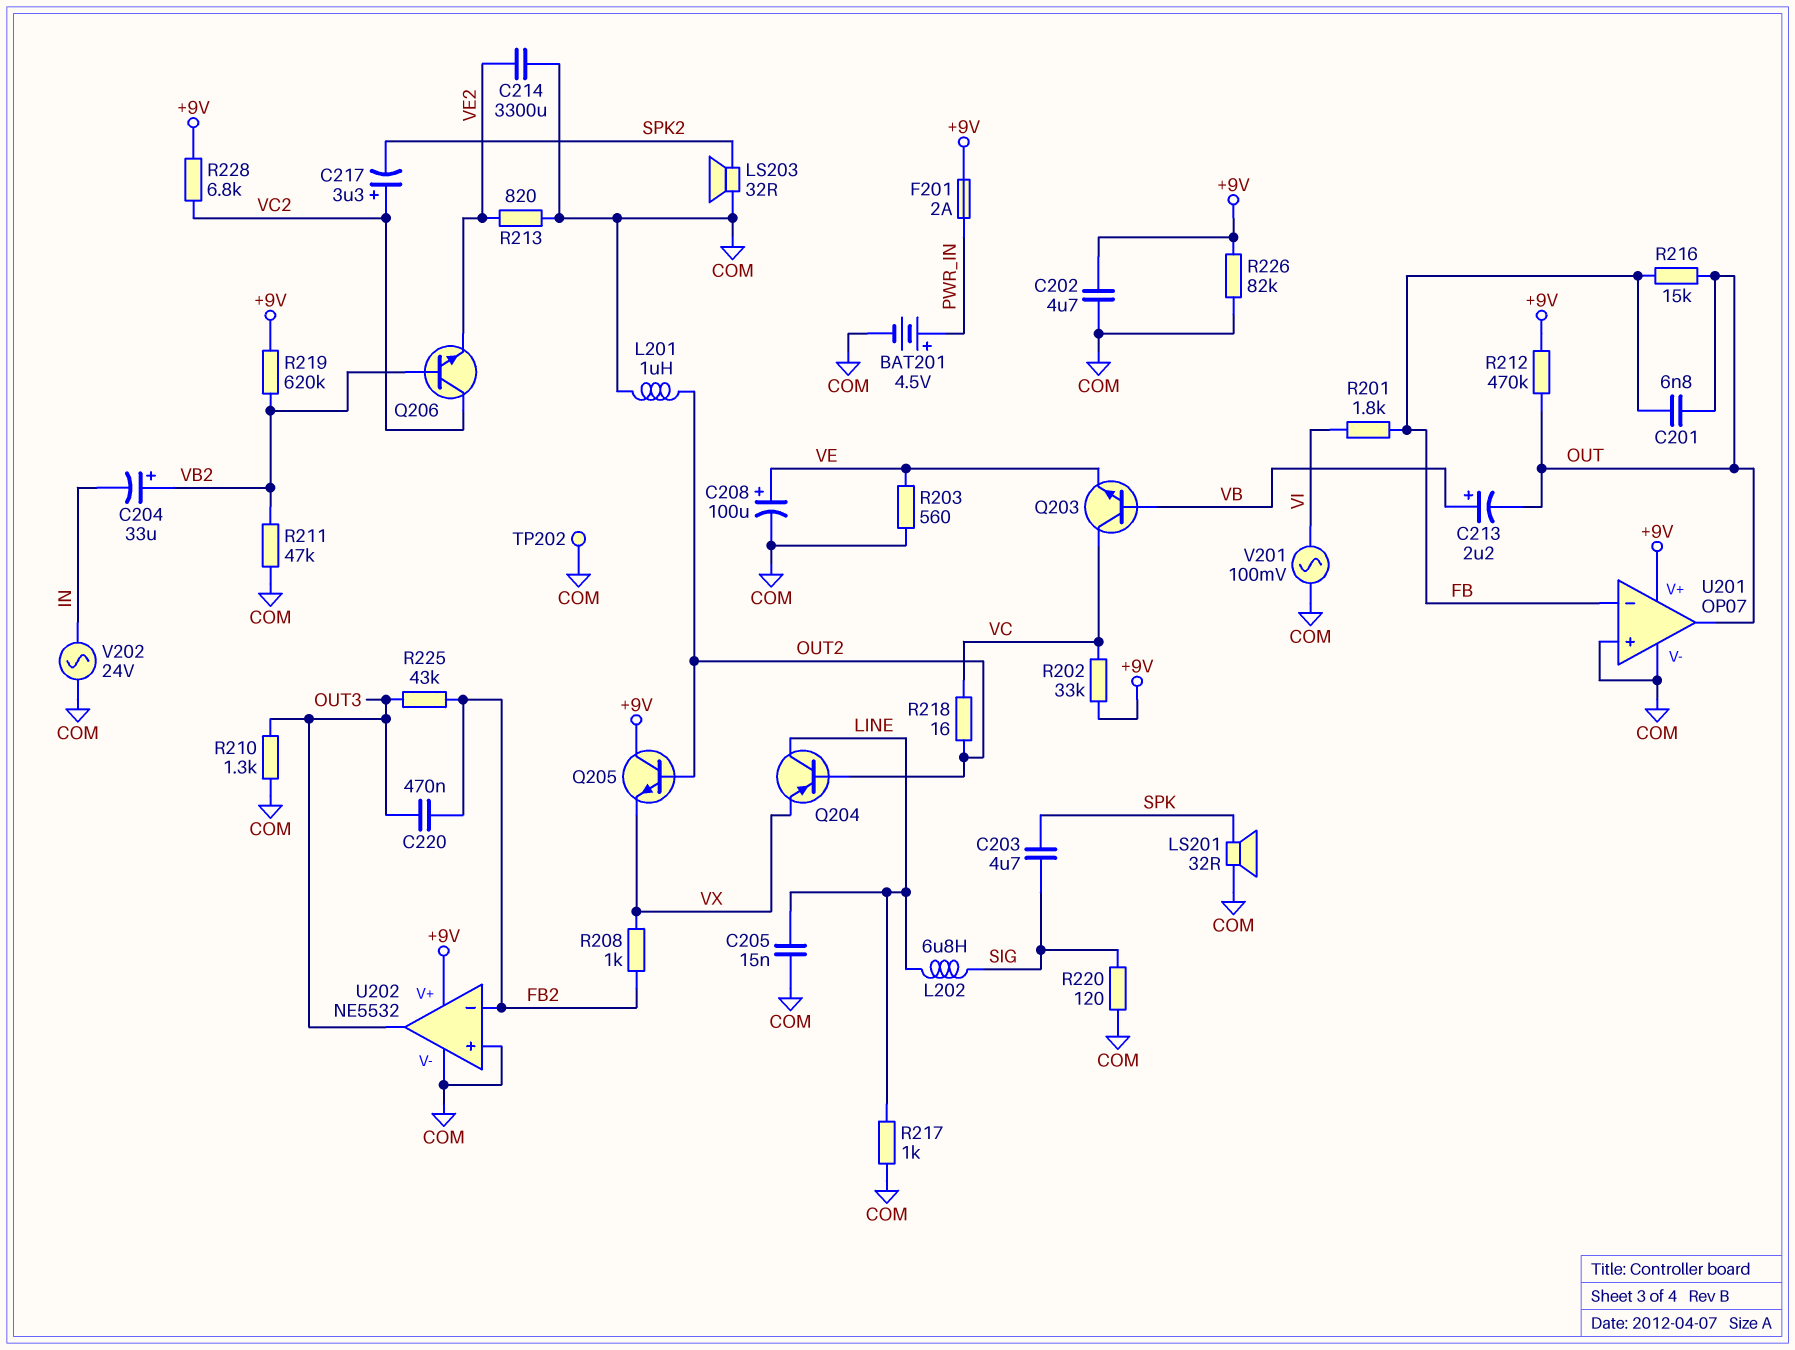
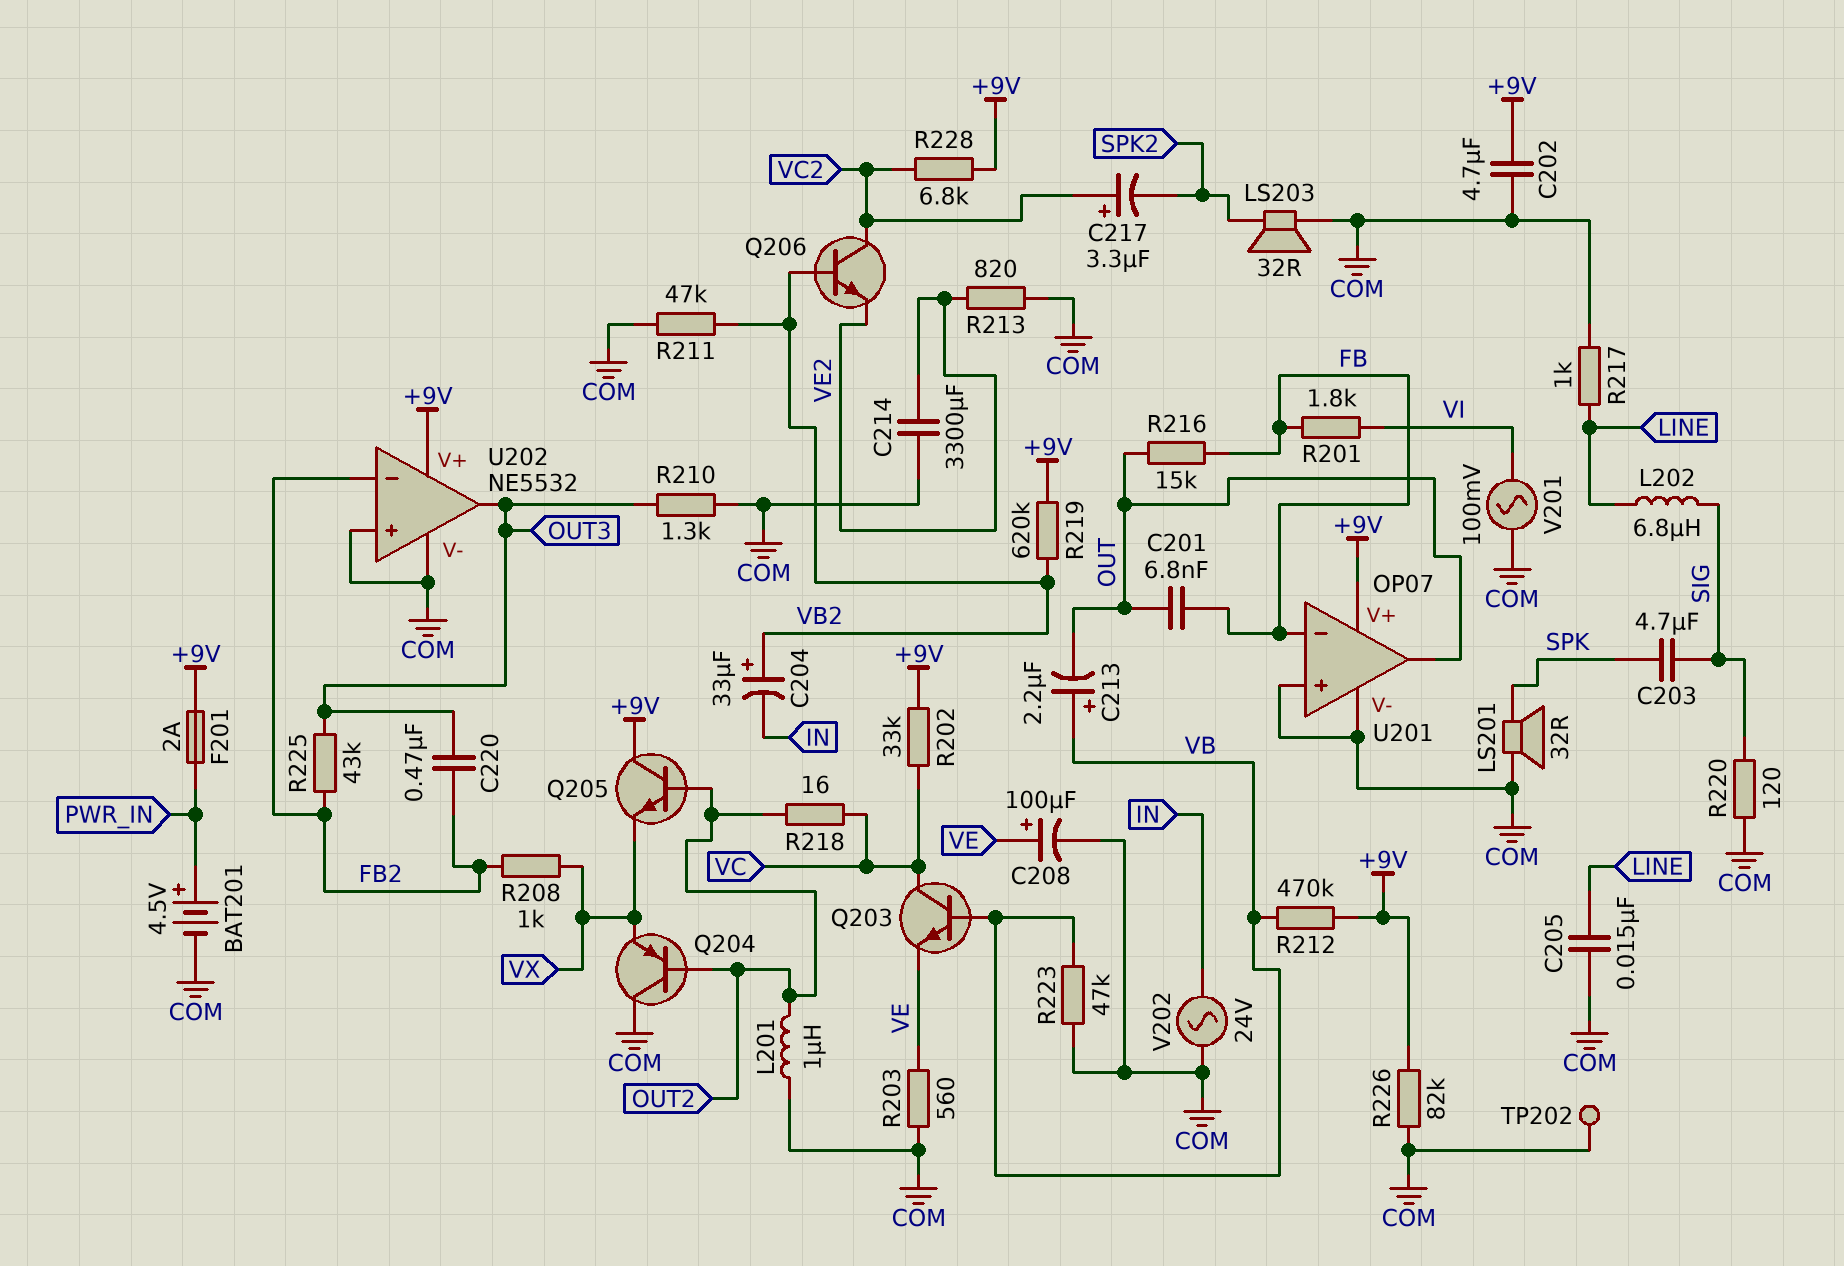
Q204: PNP (B OUT2, C LINE, E VX) -> PNP (B OUT2, C COM, E VX)
R212: 470k (+9V, OUT) -> 470k (+9V, VB)
R223: none -> 47k (COM, VB)

